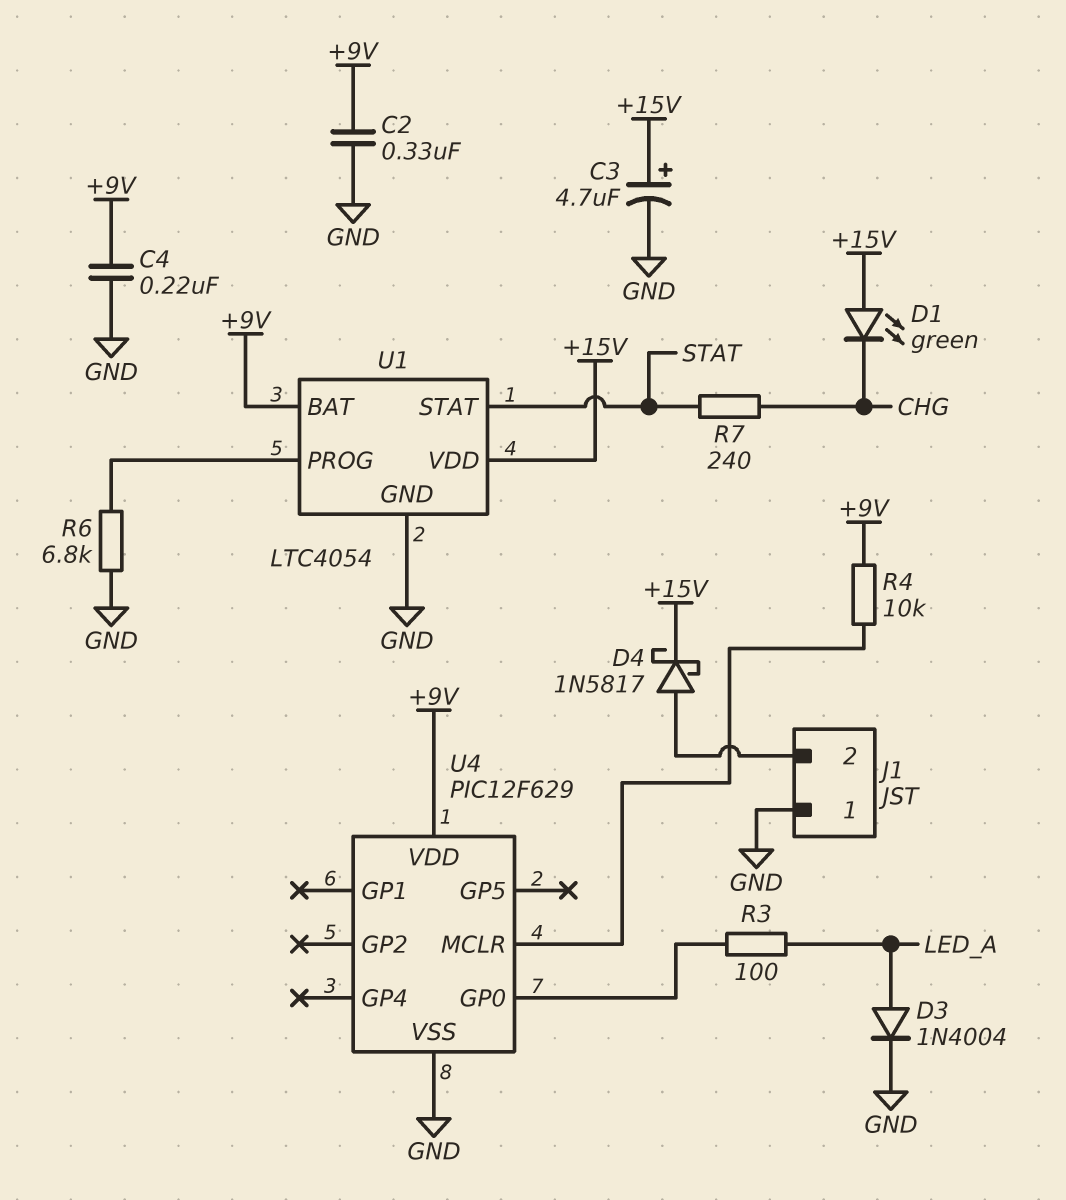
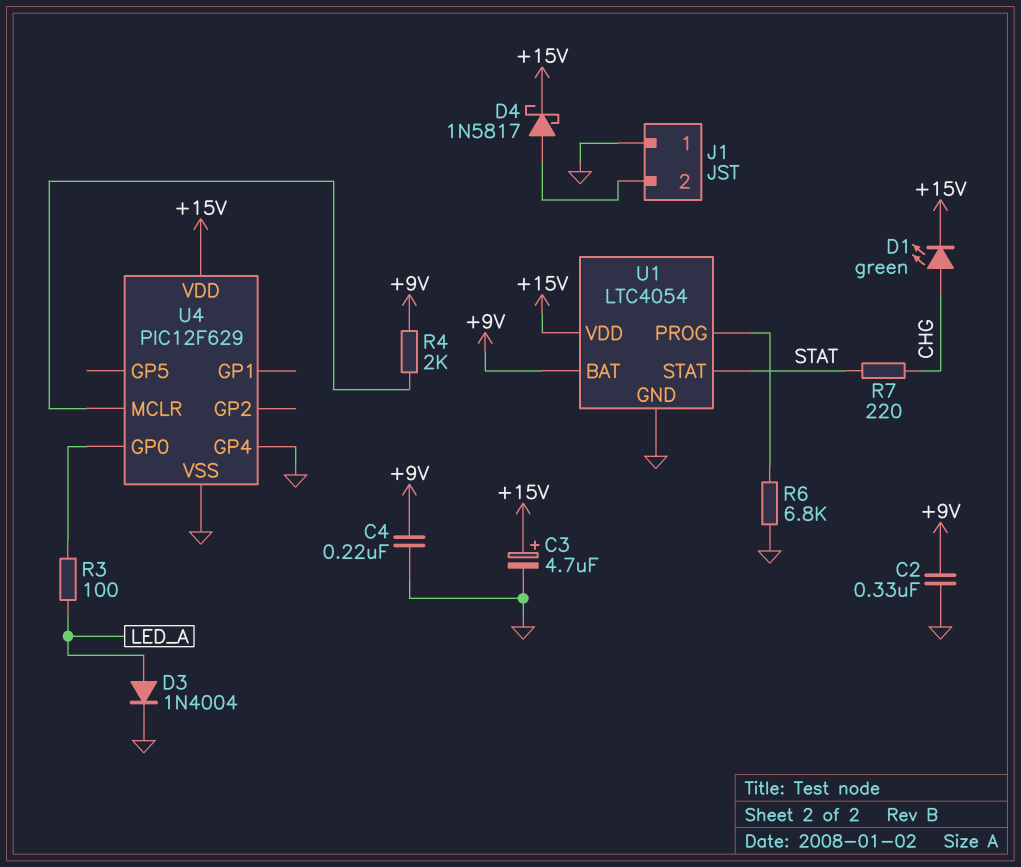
D1: LED green (A +15V, K CHG) -> LED green (A CHG, K +15V)
R4: 10k (+9V, U4/MCLR) -> 2k (+9V, U4/MCLR)
R7: 240 (CHG, STAT) -> 220 (CHG, STAT)
U4 pin GP4: none -> GND
U4 pin VDD: +9V -> +15V

